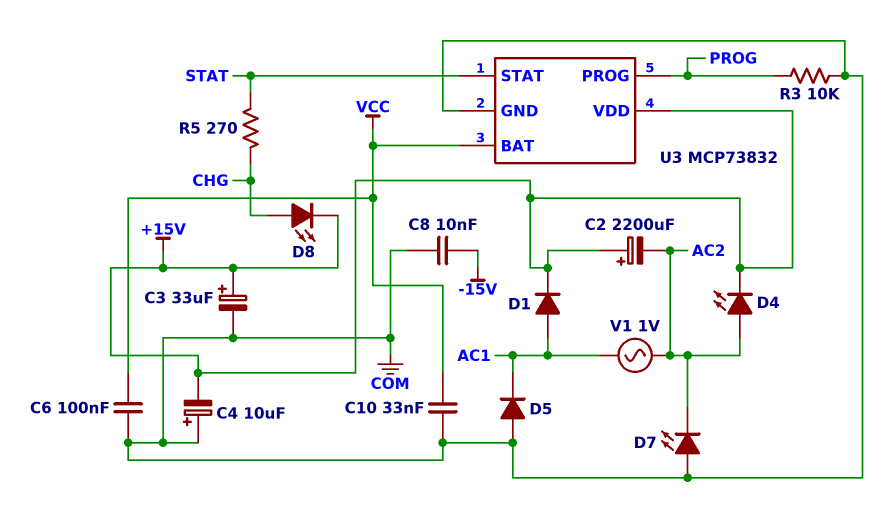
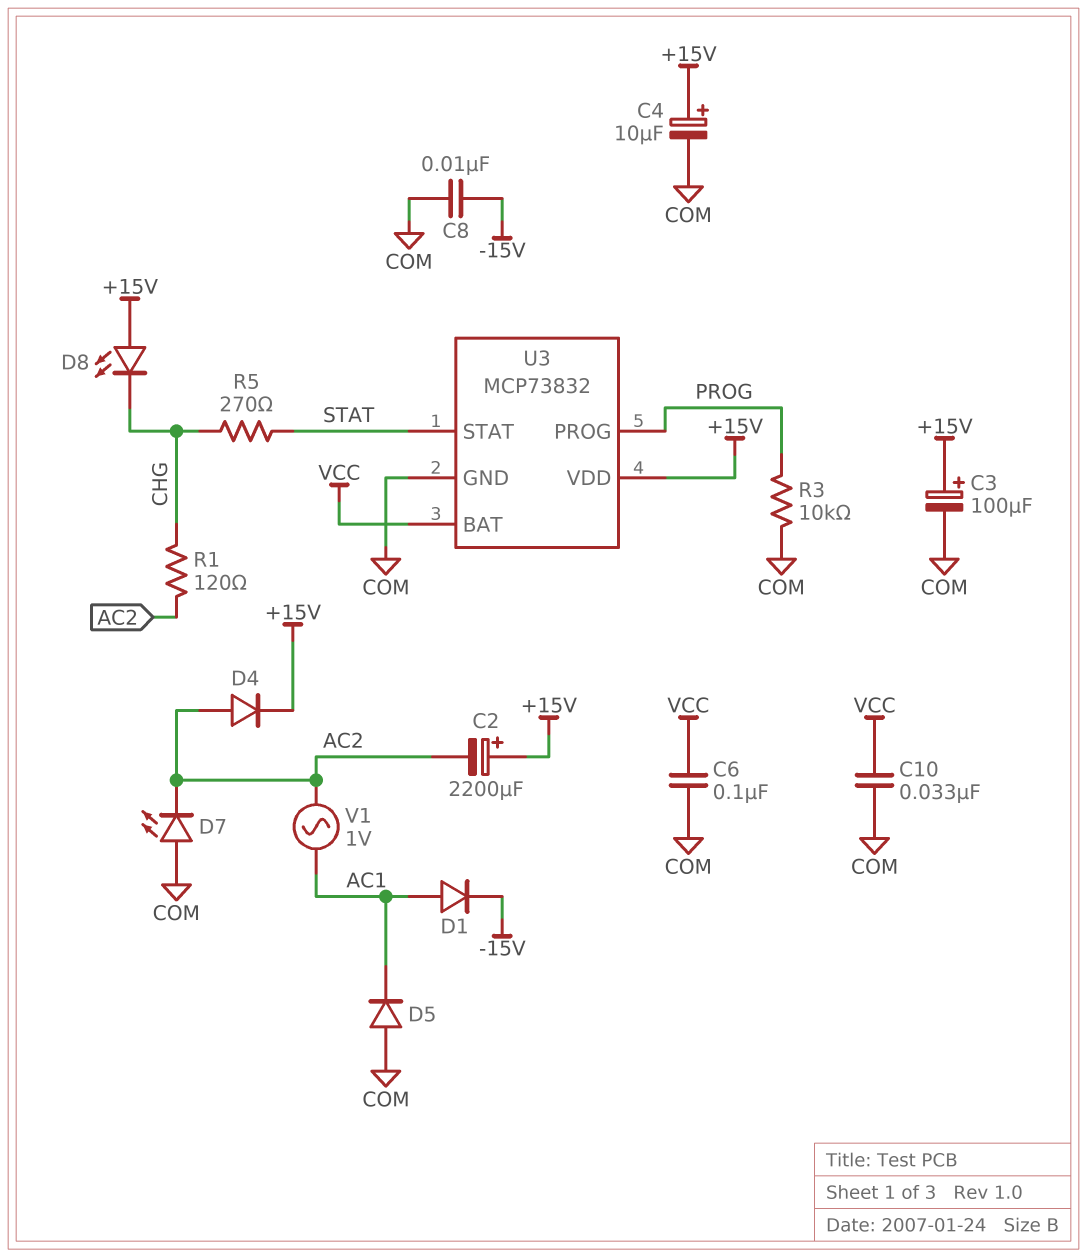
C3: 33uF (plus +15V, minus COM) -> 100uF (plus +15V, minus COM)
C4: 10uF (plus COM, minus +15V) -> 10uF (plus +15V, minus COM)
D1: diode (A AC1, K +15V) -> diode (A AC1, K -15V)
D4: LED (A AC2, K +15V) -> diode (A AC2, K +15V)
D8: LED (A CHG, K +15V) -> LED (A +15V, K CHG)
R1: none -> 120 (AC2, CHG)

